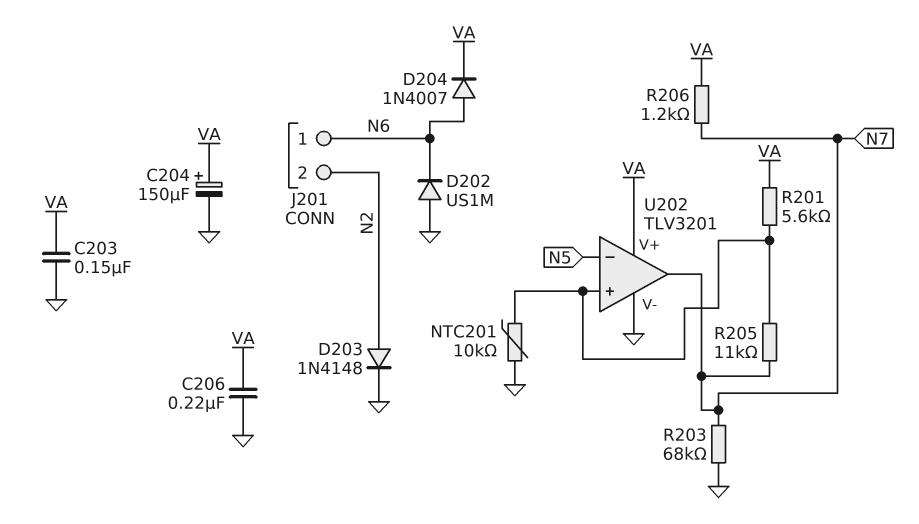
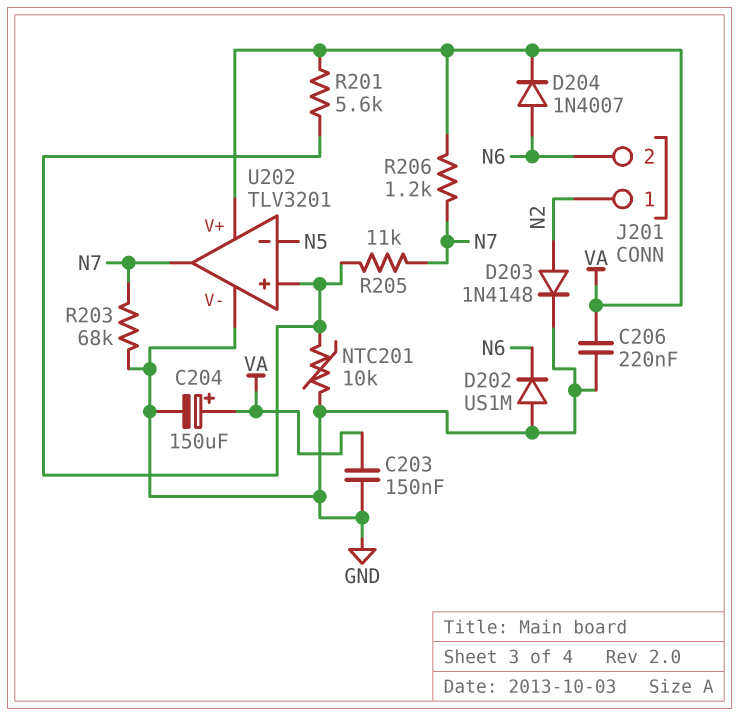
J201 pin 1: N6 -> N2
J201 pin 2: N2 -> N6

